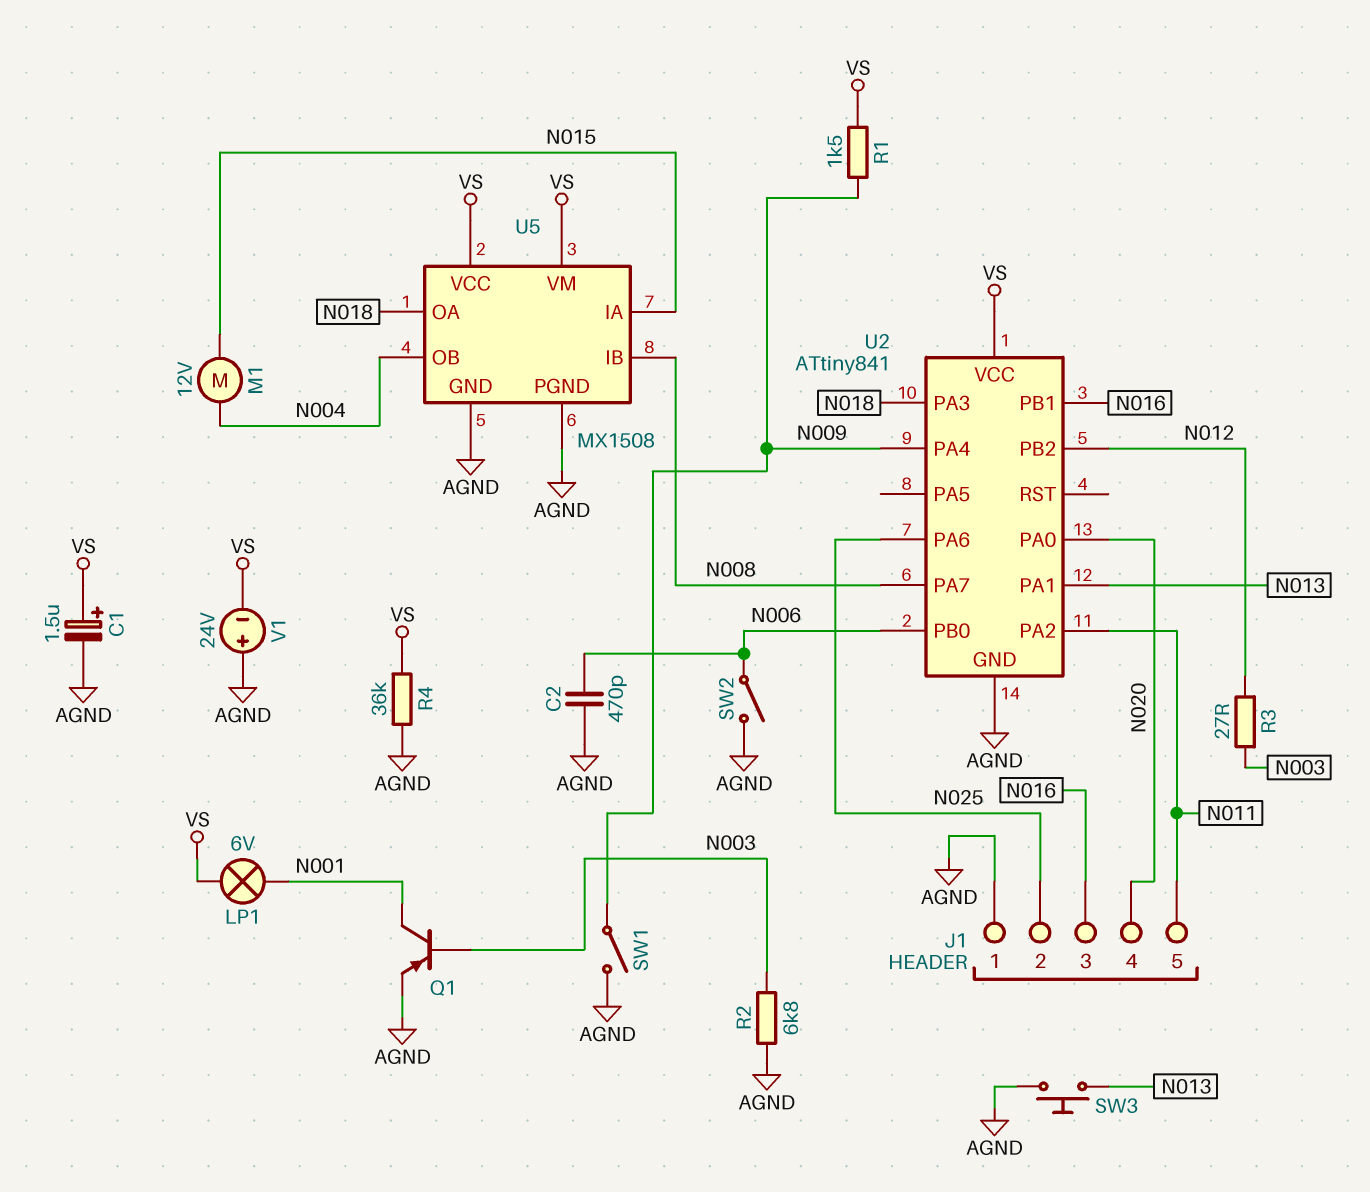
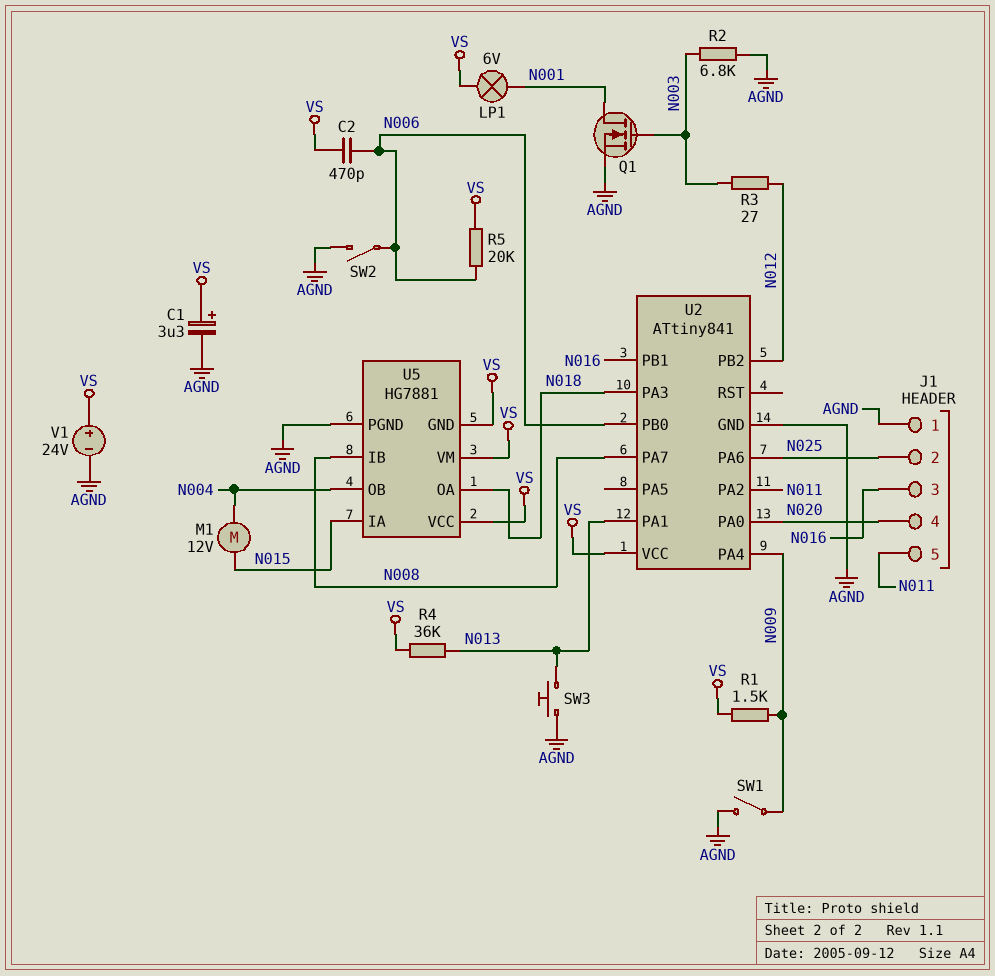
C1: 1.5uF (plus VS, minus AGND) -> 3.3uF (plus VS, minus AGND)
C2: 470pF (AGND, N006) -> 470pF (N006, VS)
Q1: PNP (B N003, C N001, E AGND) -> NMOS (G N003, D N001, S AGND)
R4: 36k (AGND, VS) -> 36k (N013, VS)
R5: none -> 20k (N006, VS)
U5: MX1508 -> HG7881
U5 pin GND: AGND -> VS
V1: 24V (plus AGND, minus VS) -> 24V (plus VS, minus AGND)

